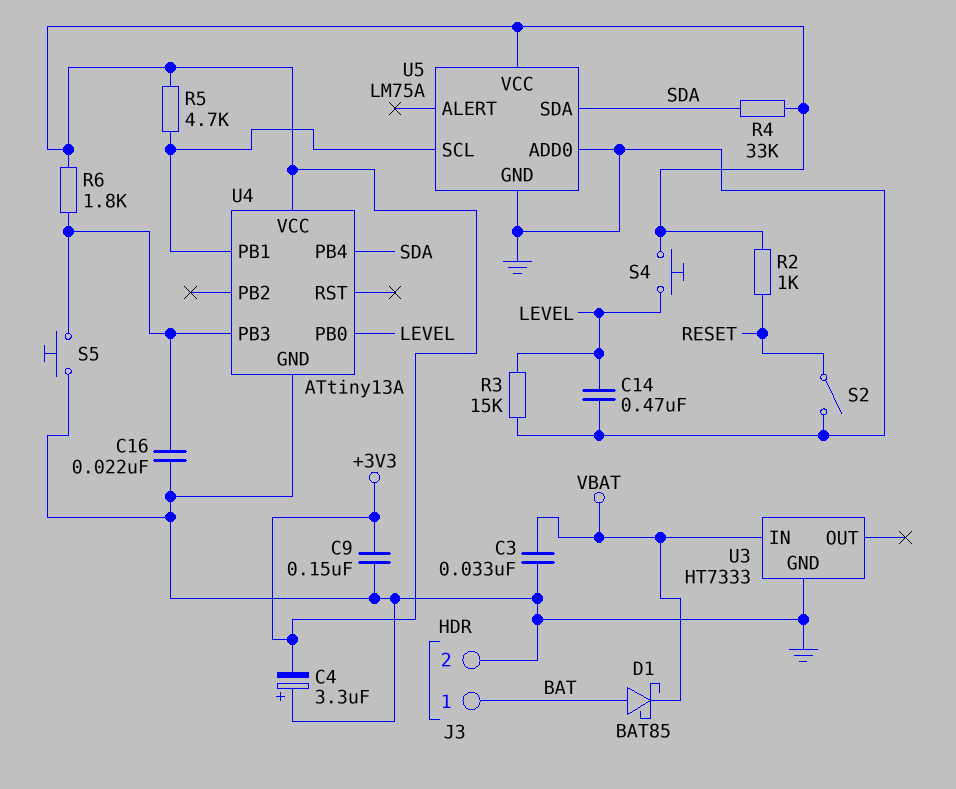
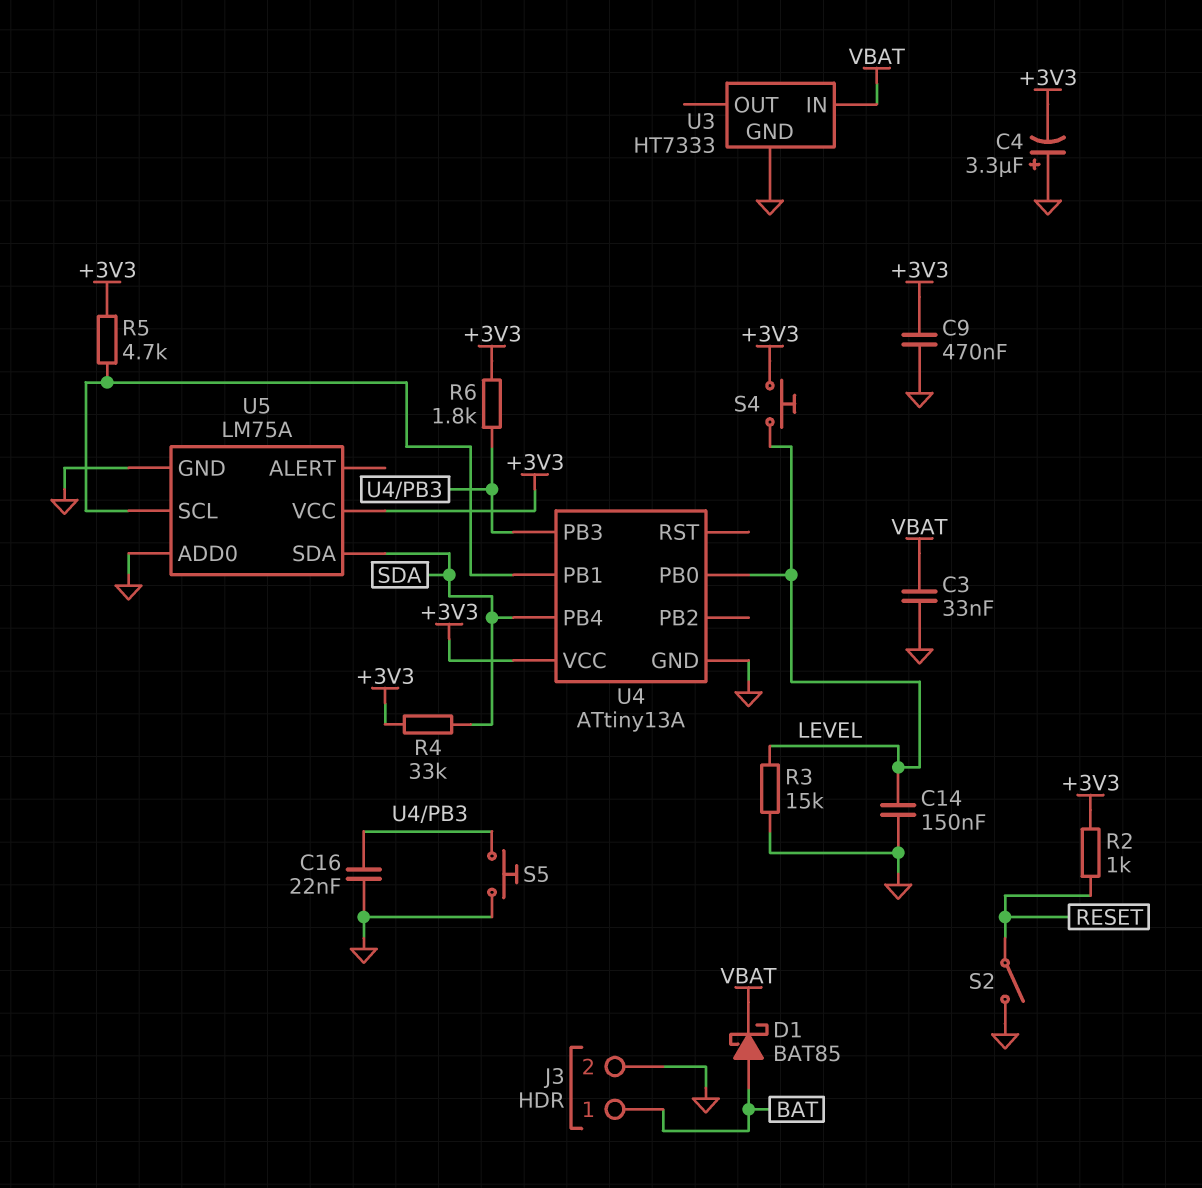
C9: 150nF (+3V3, GND) -> 470nF (+3V3, GND)
C14: 470nF (GND, LEVEL) -> 150nF (GND, LEVEL)

